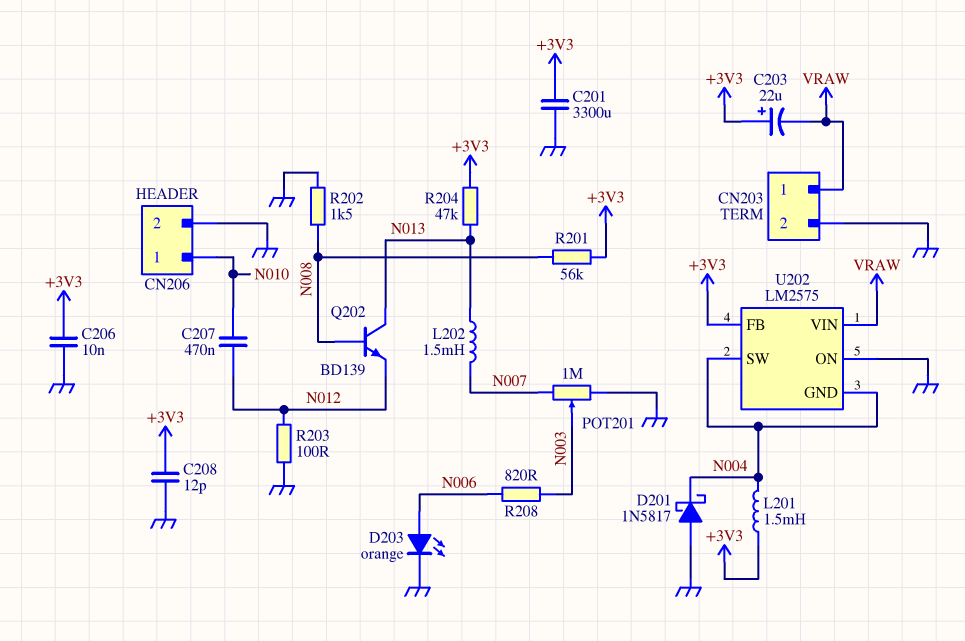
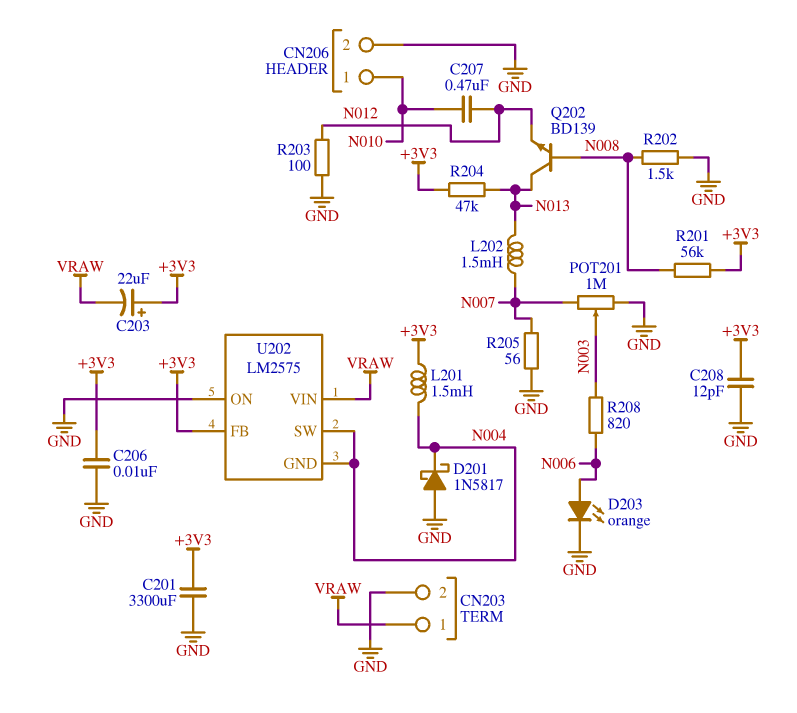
R205: none -> 56 (GND, N007)

